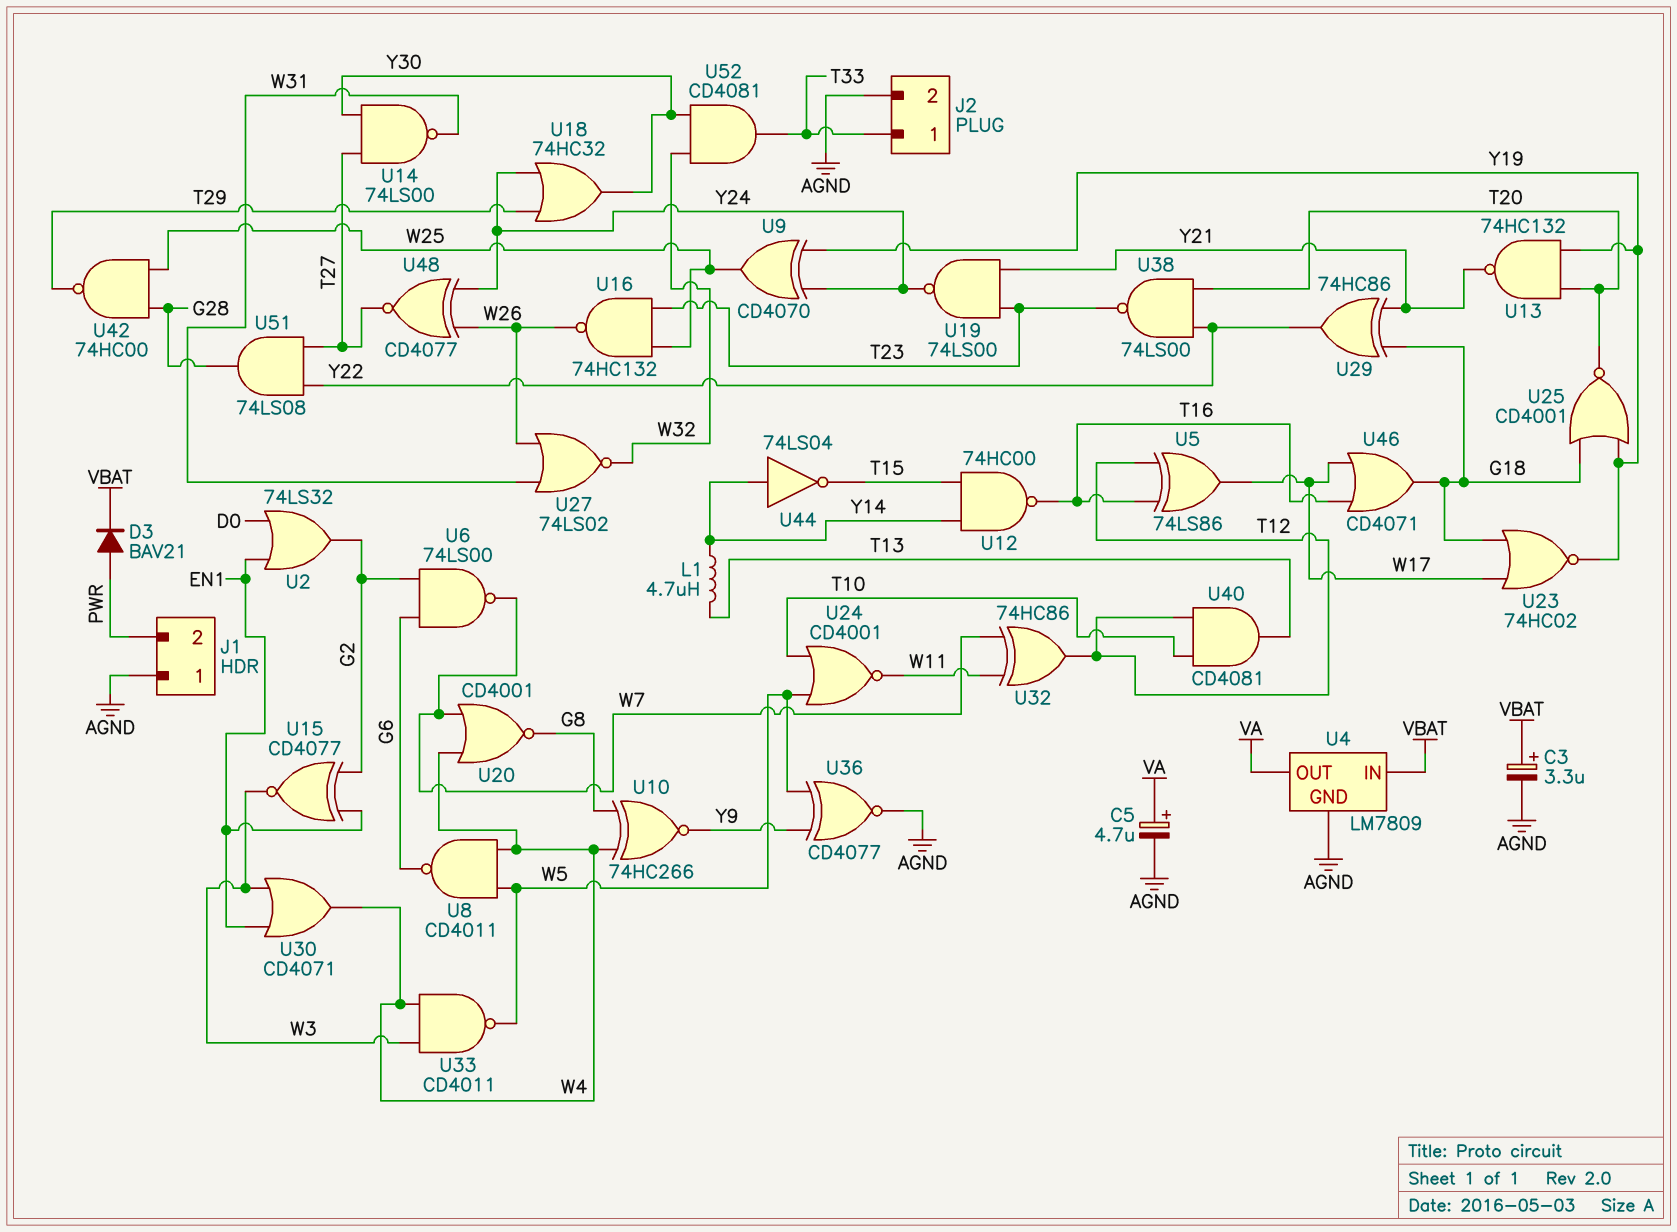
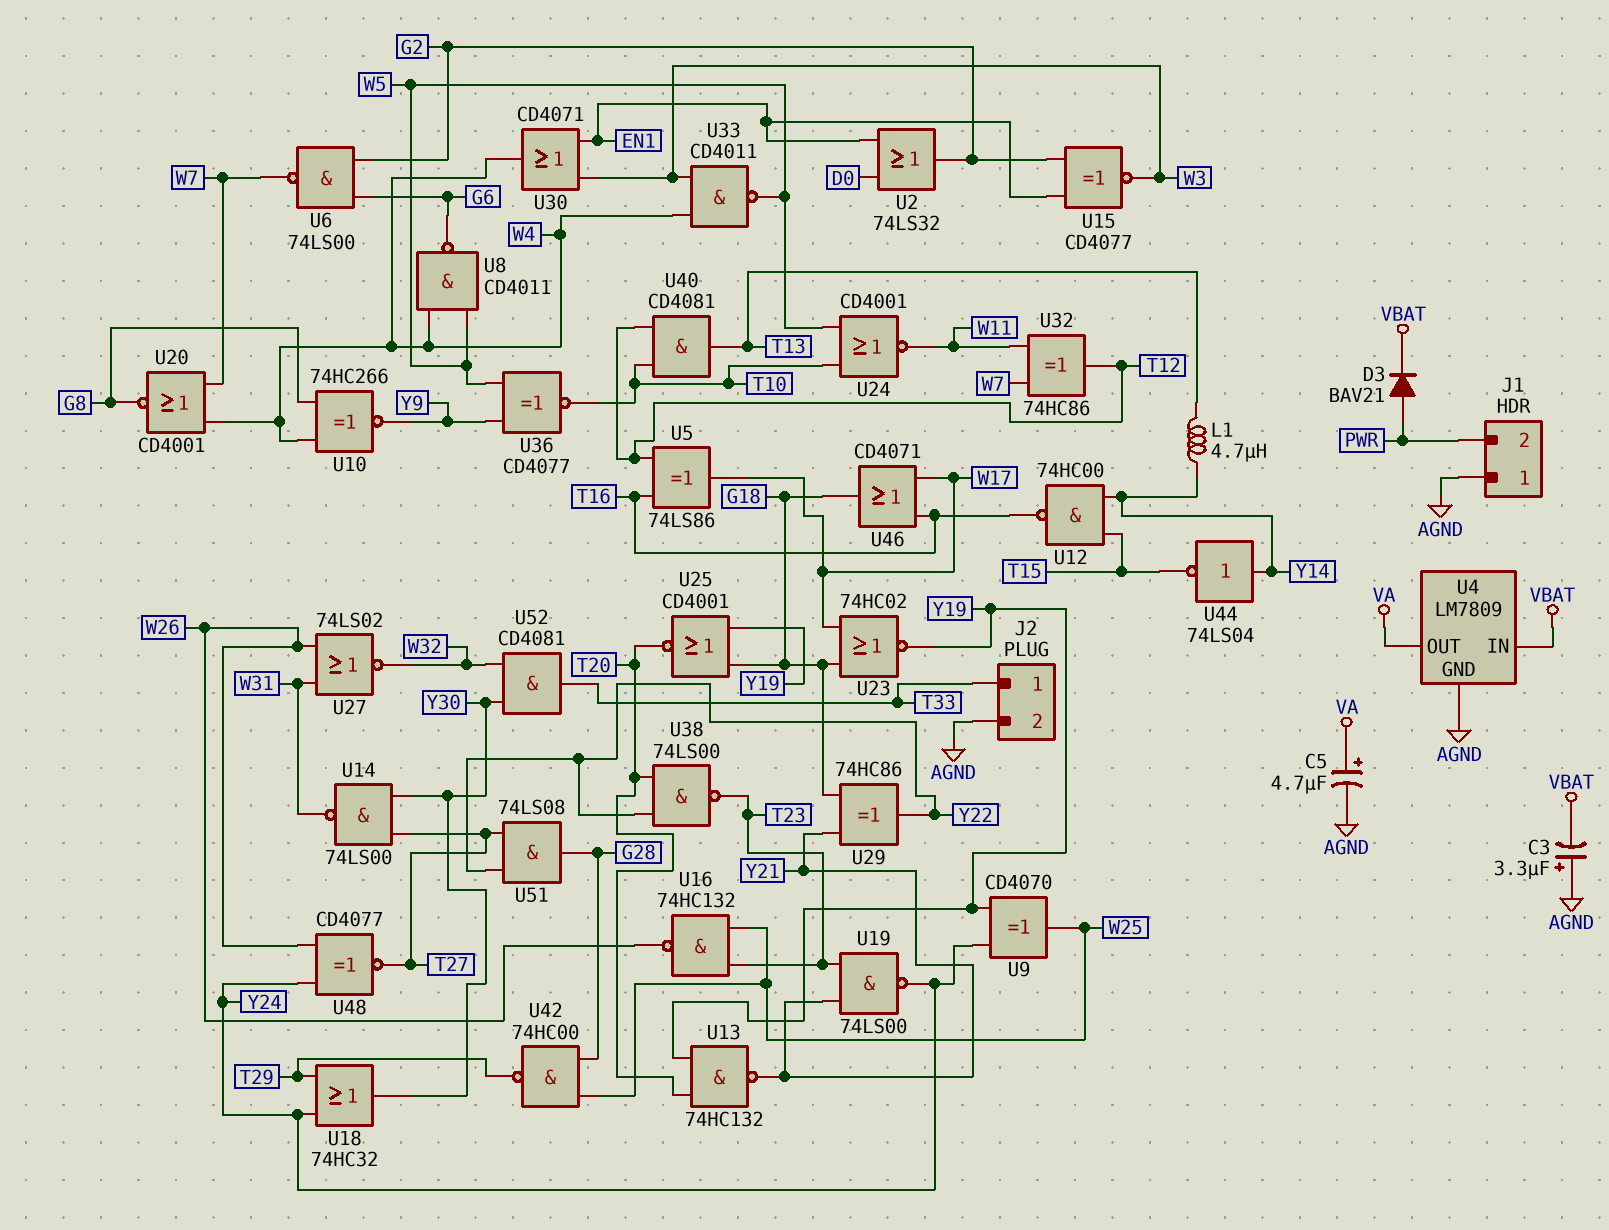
C3: 3.3uF (plus VBAT, minus AGND) -> 3.3uF (plus AGND, minus VBAT)
U36: XNOR CD4077 (in W5, in Y9, out AGND) -> XNOR CD4077 (in W5, in Y9, out T10)

